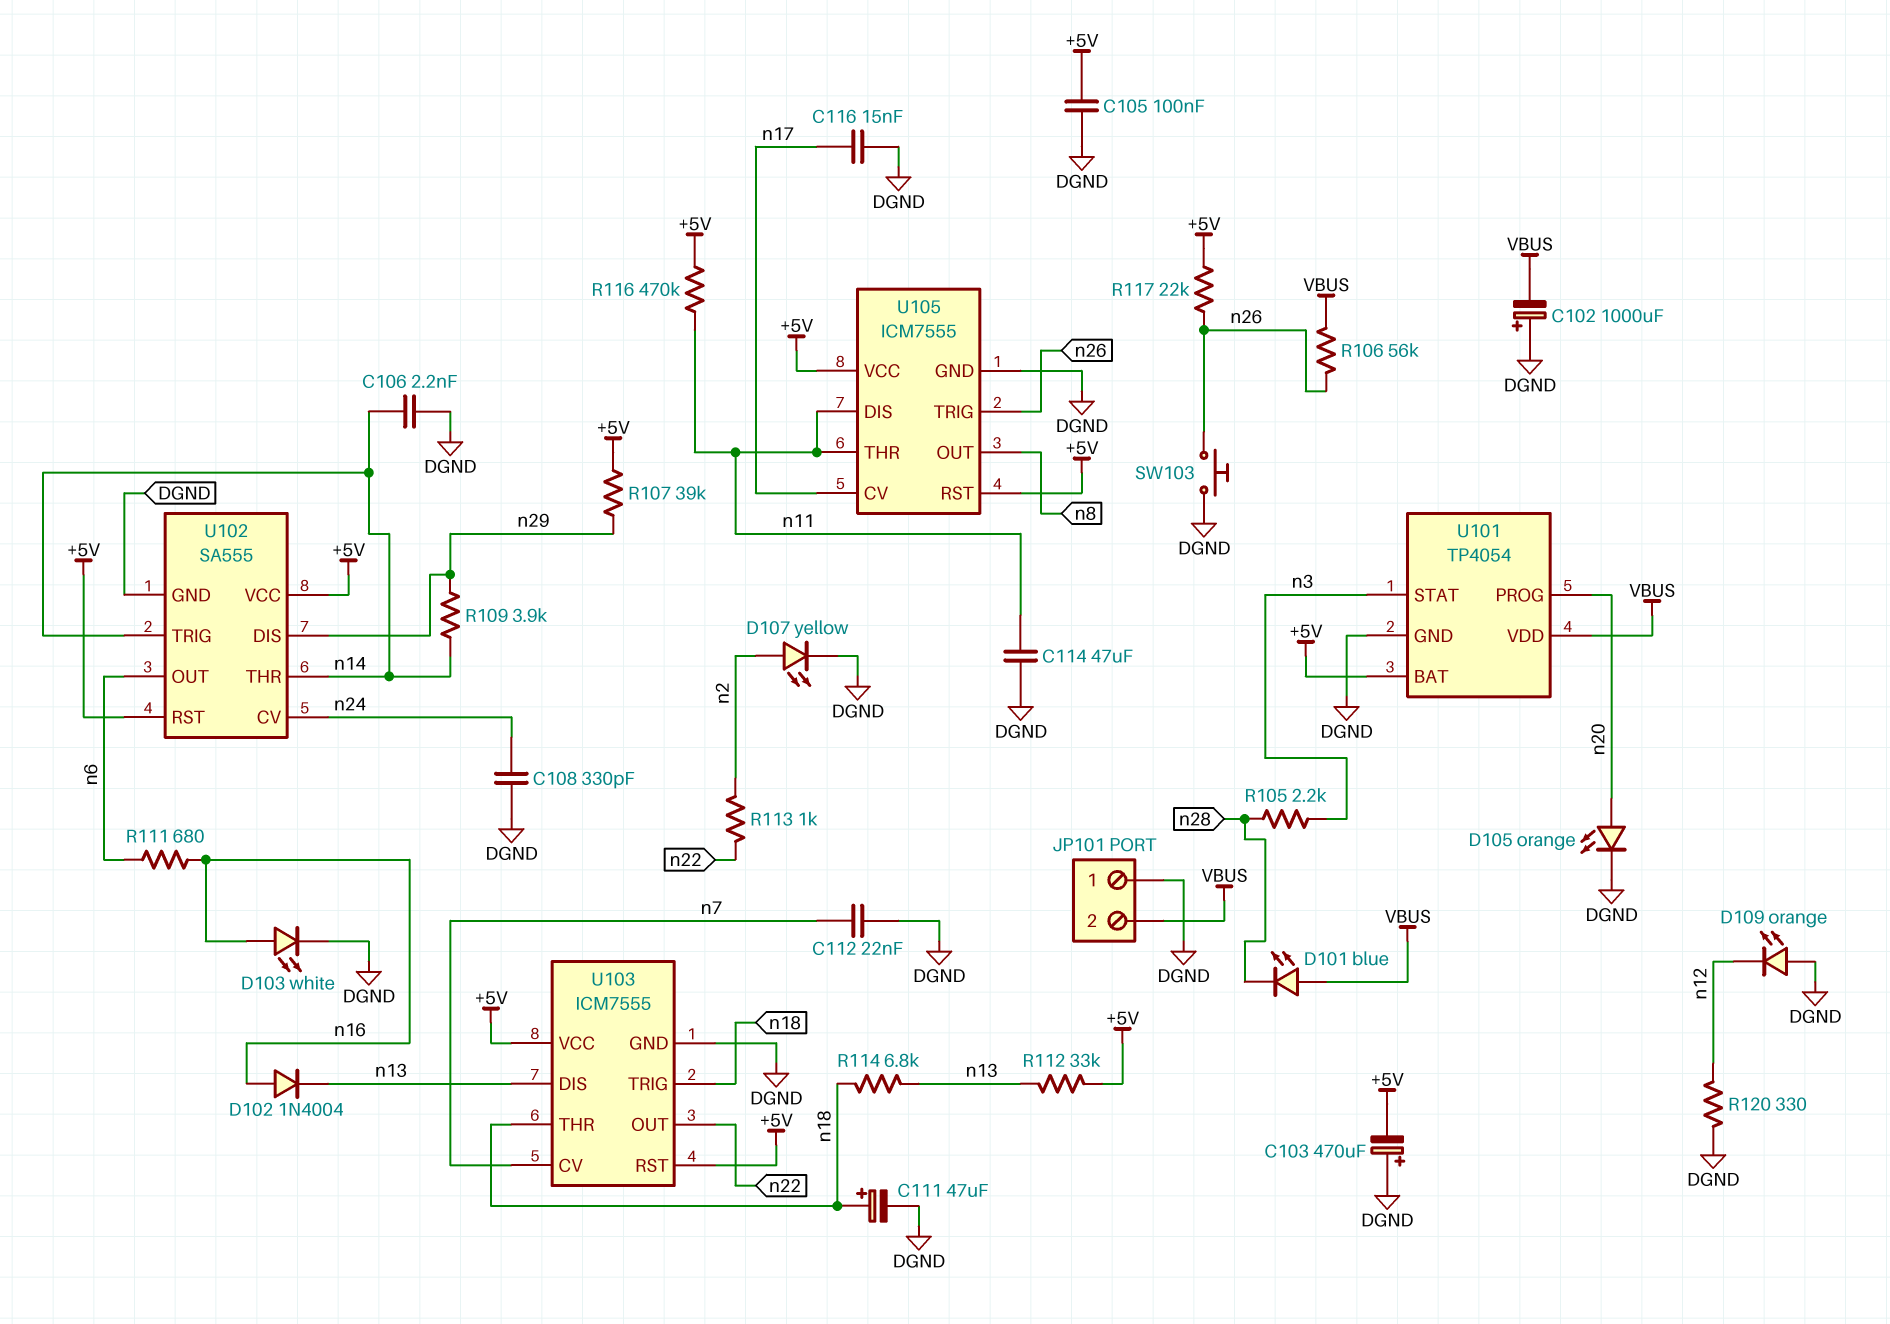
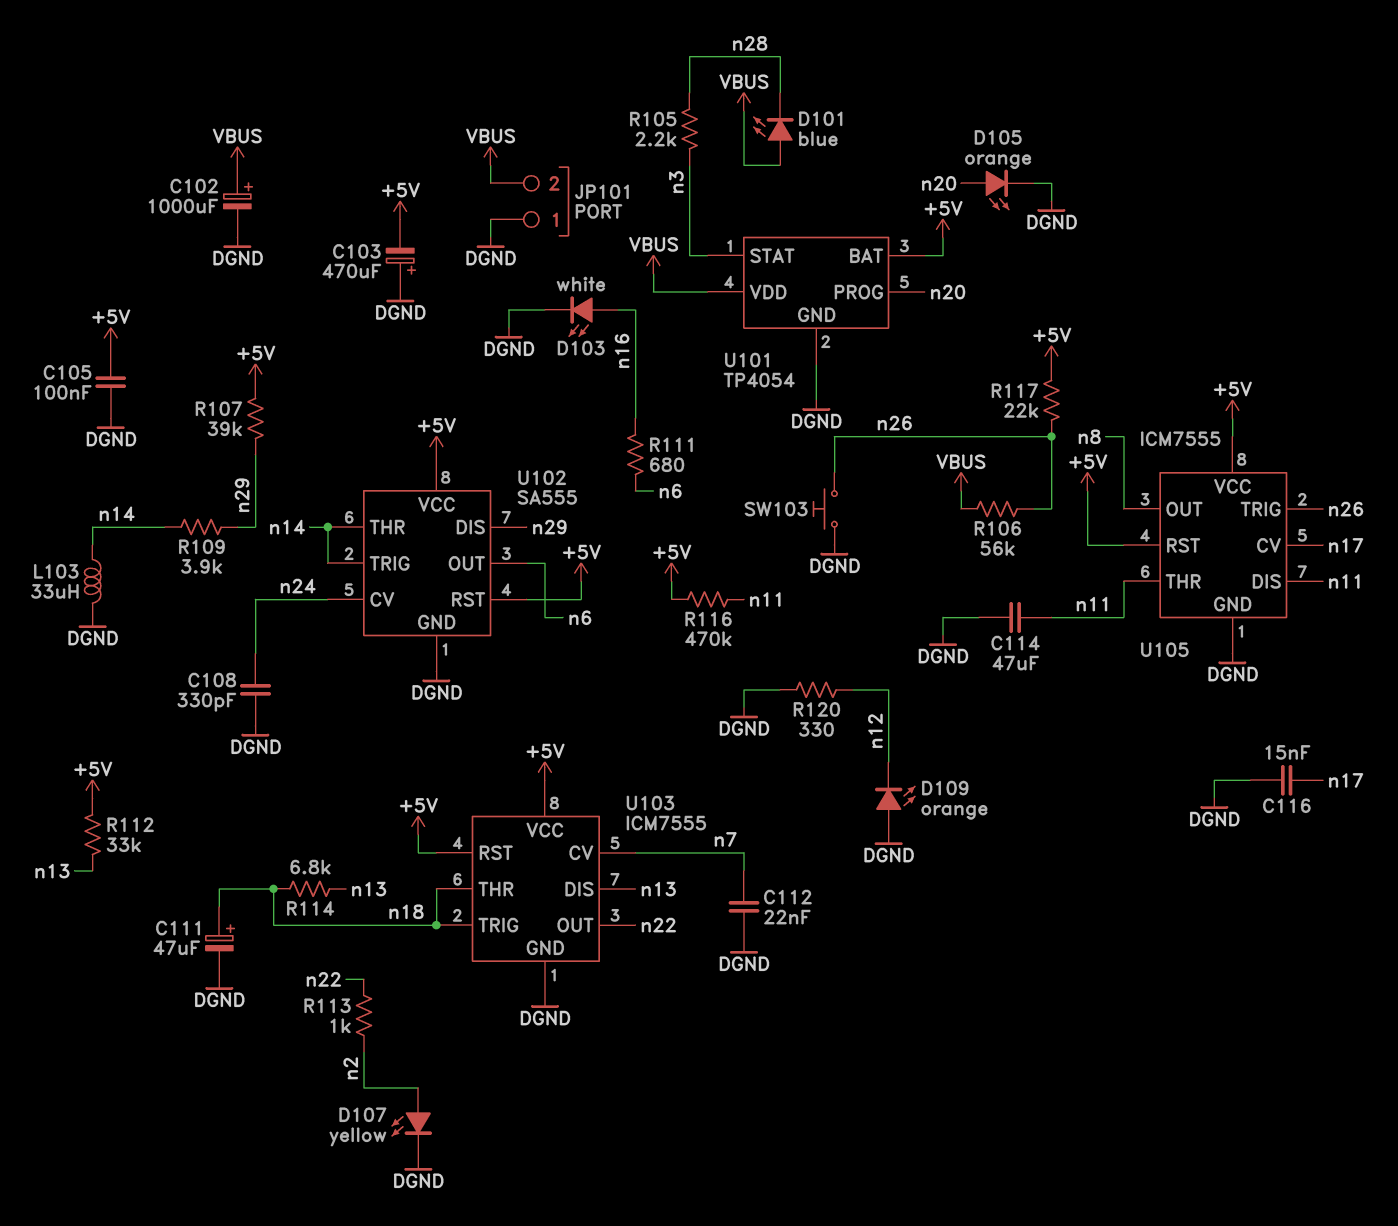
C102: 1000uF (plus DGND, minus VBUS) -> 1000uF (plus VBUS, minus DGND)
C106: 2.2nF (DGND, n14) -> none
D102: diode 1N4004 (A n16, K n13) -> none
L103: none -> 33uH (DGND, n14)

